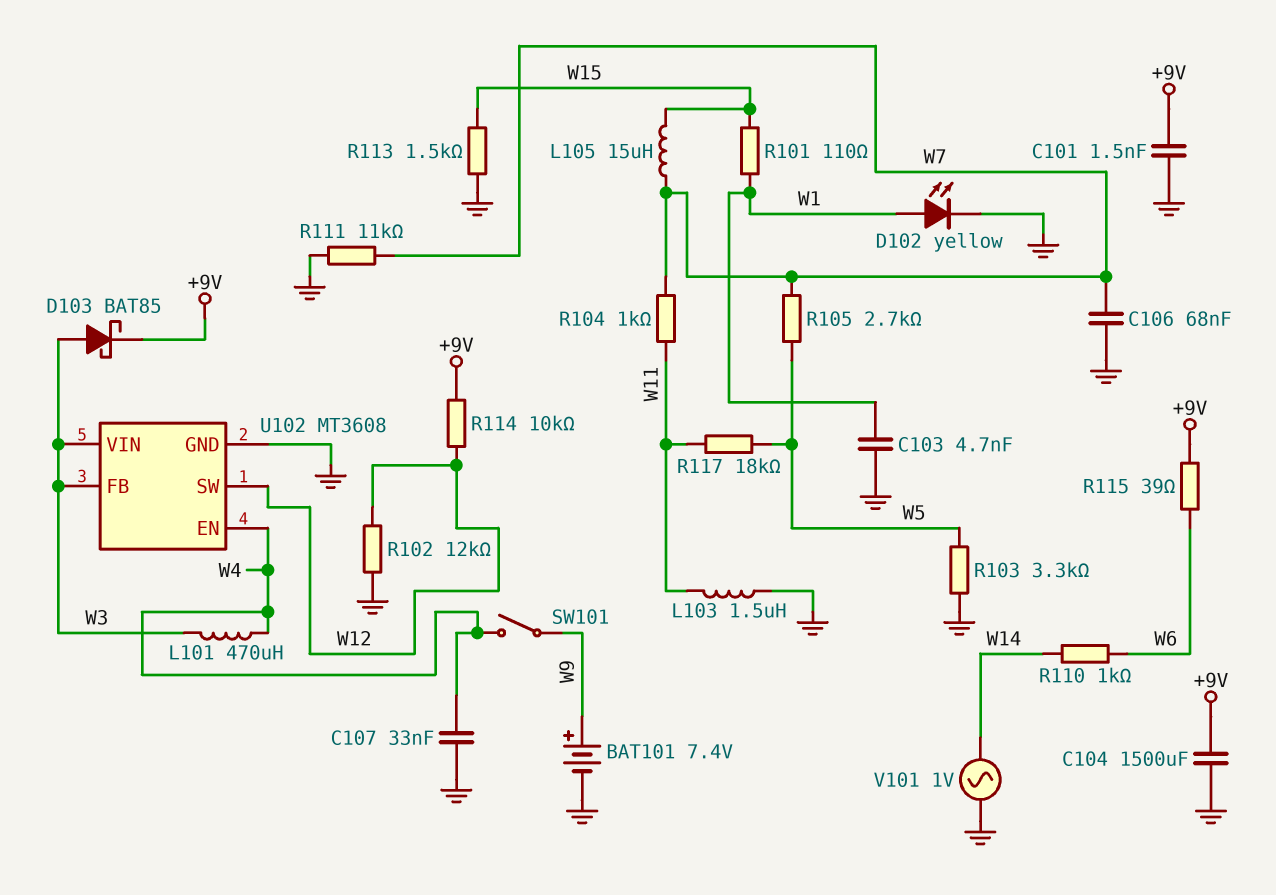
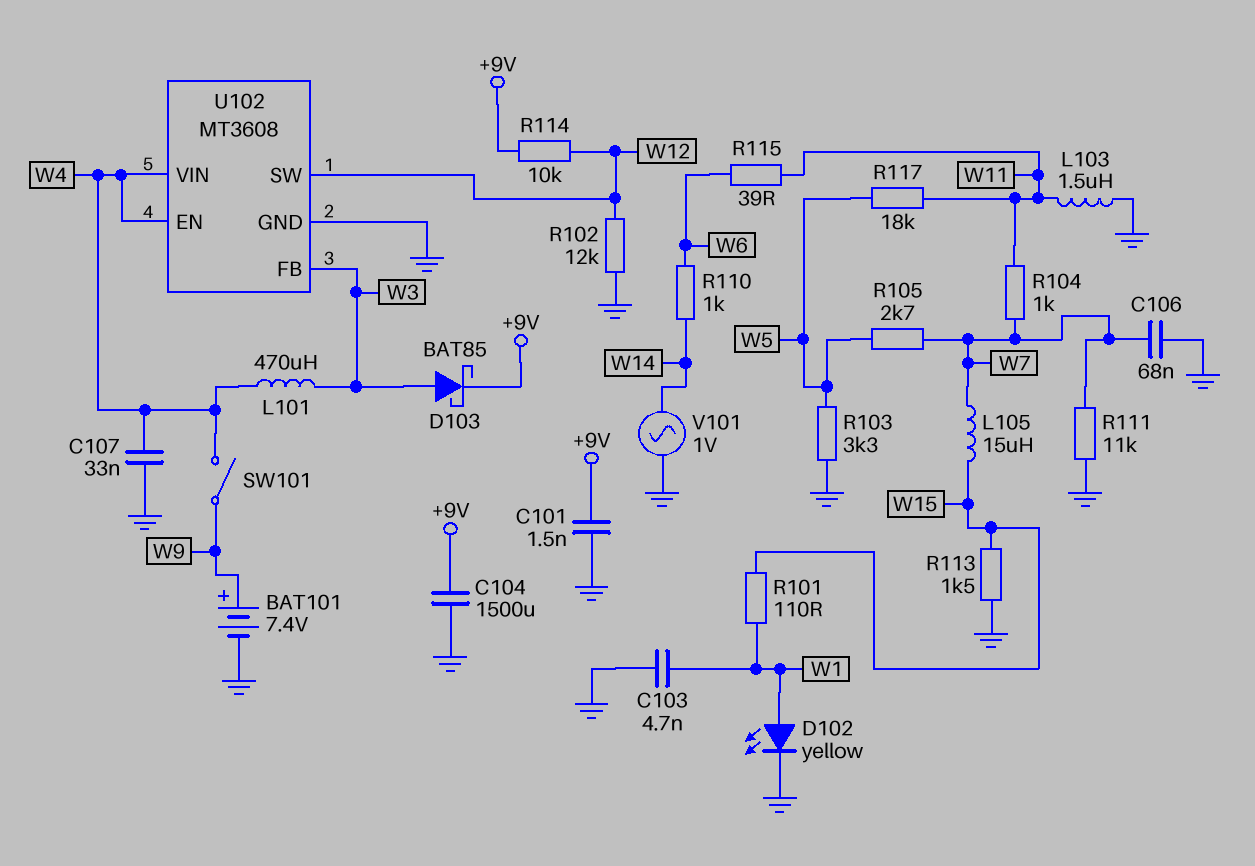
R115: 39 (+9V, W6) -> 39 (W6, W11)
U102 pin VIN: W3 -> W4

